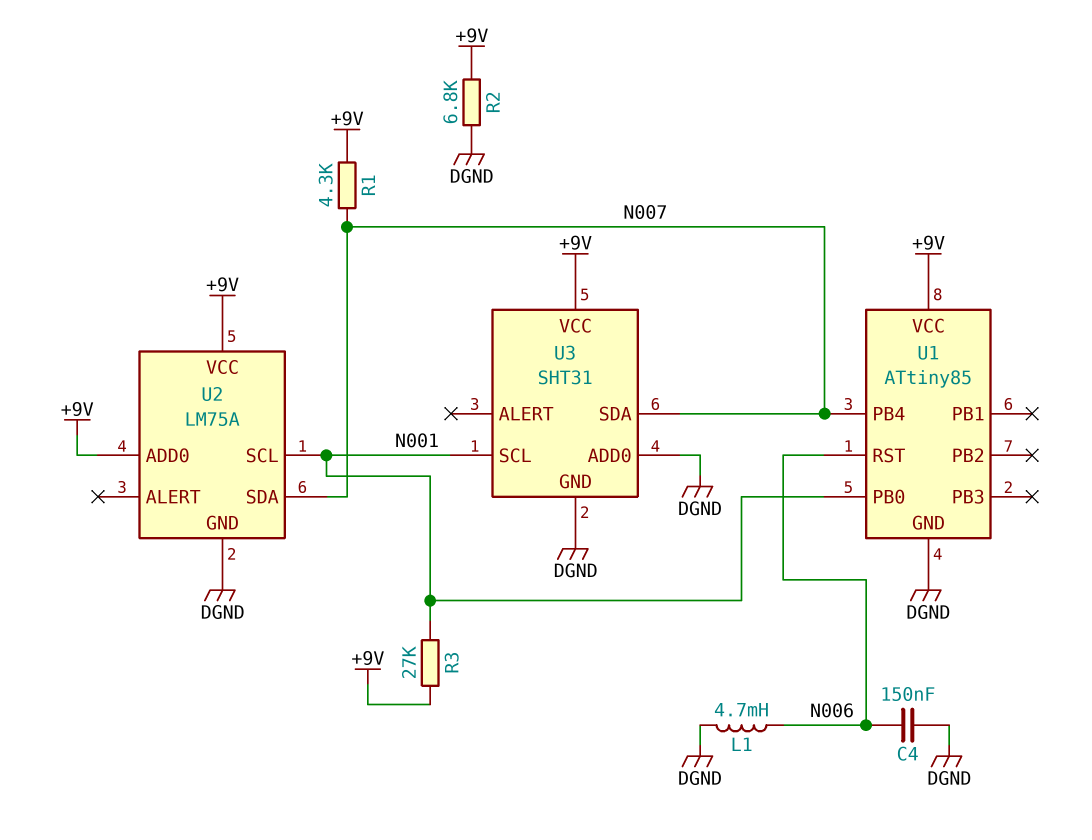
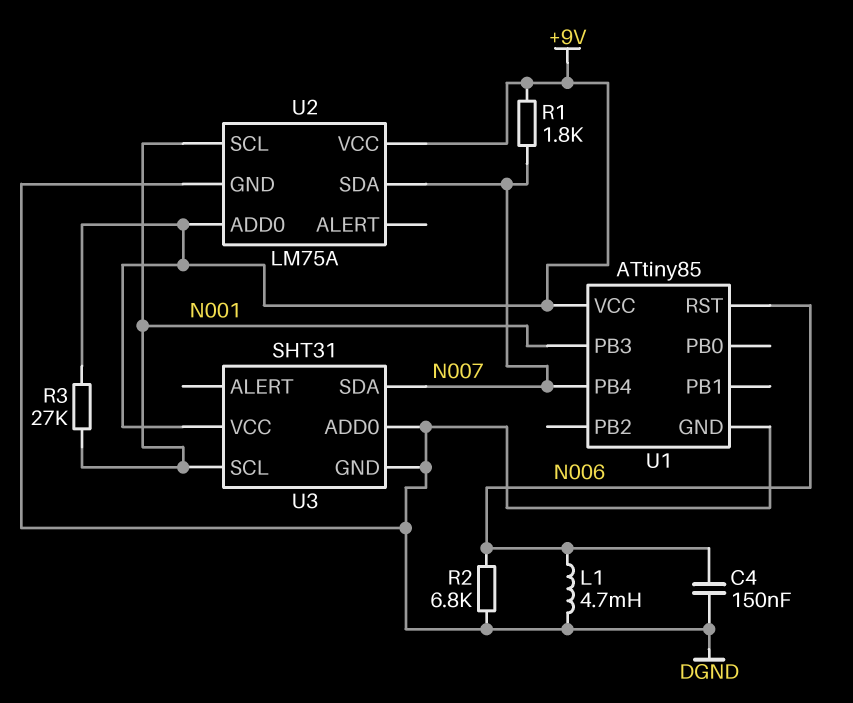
R1: 4.3k (+9V, N007) -> 1.8k (+9V, N007)
R2: 6.8k (+9V, DGND) -> 6.8k (DGND, N006)
U1 pin PB0: N001 -> none
U1 pin PB3: none -> N001

